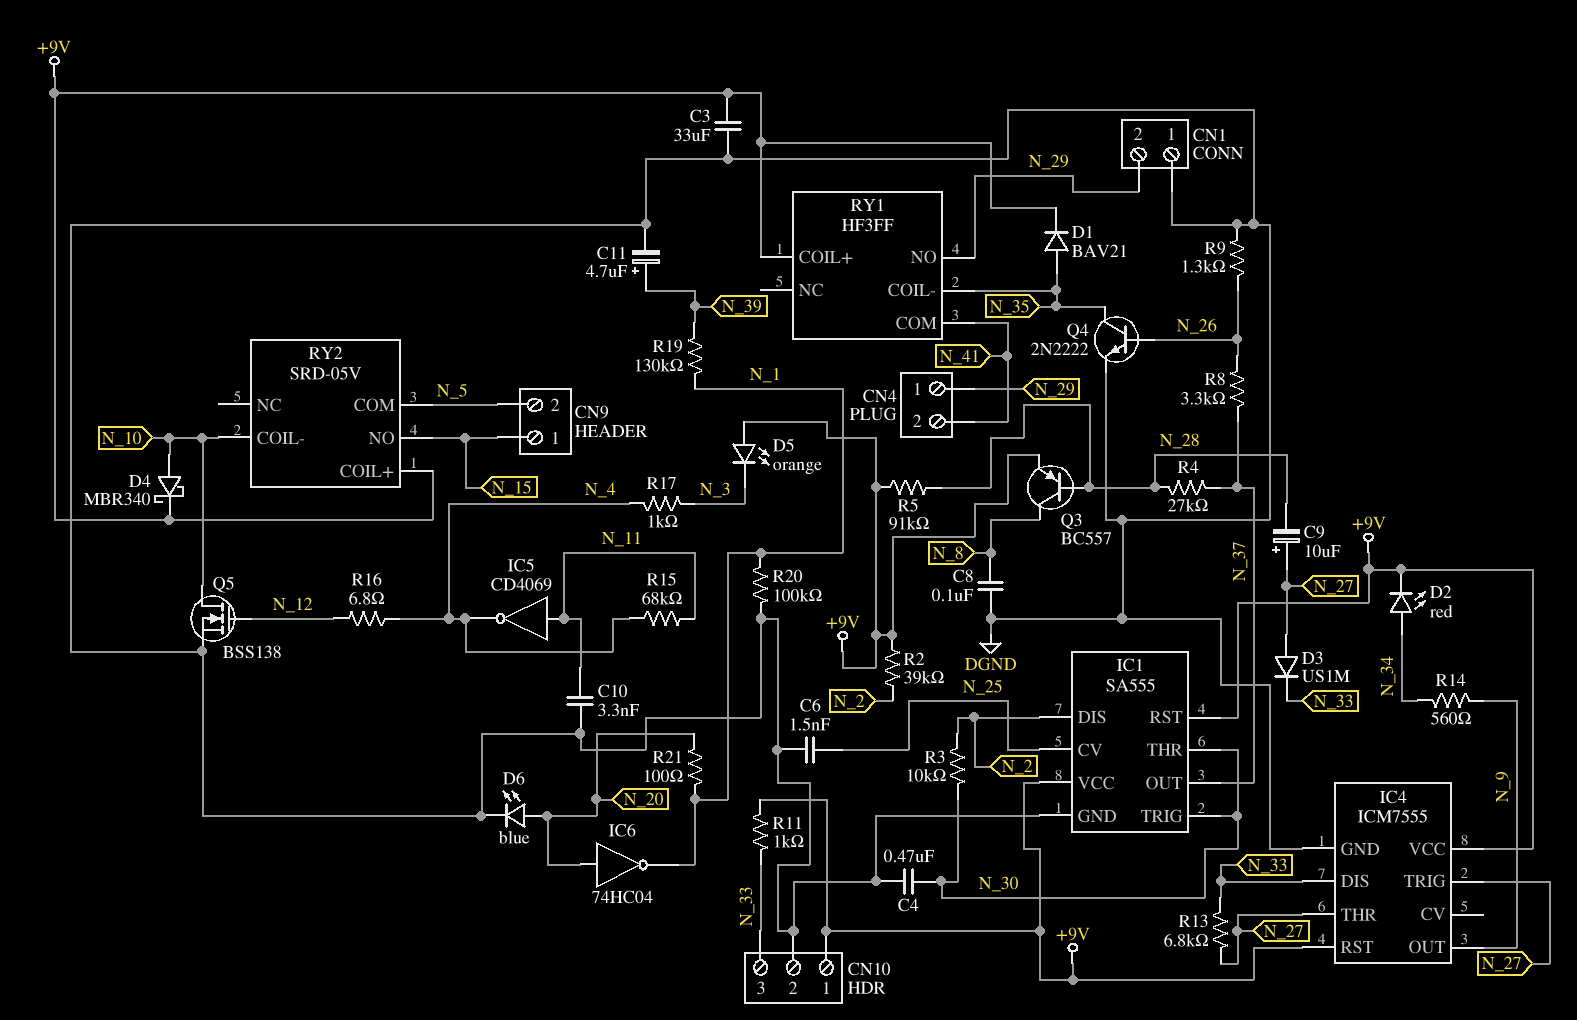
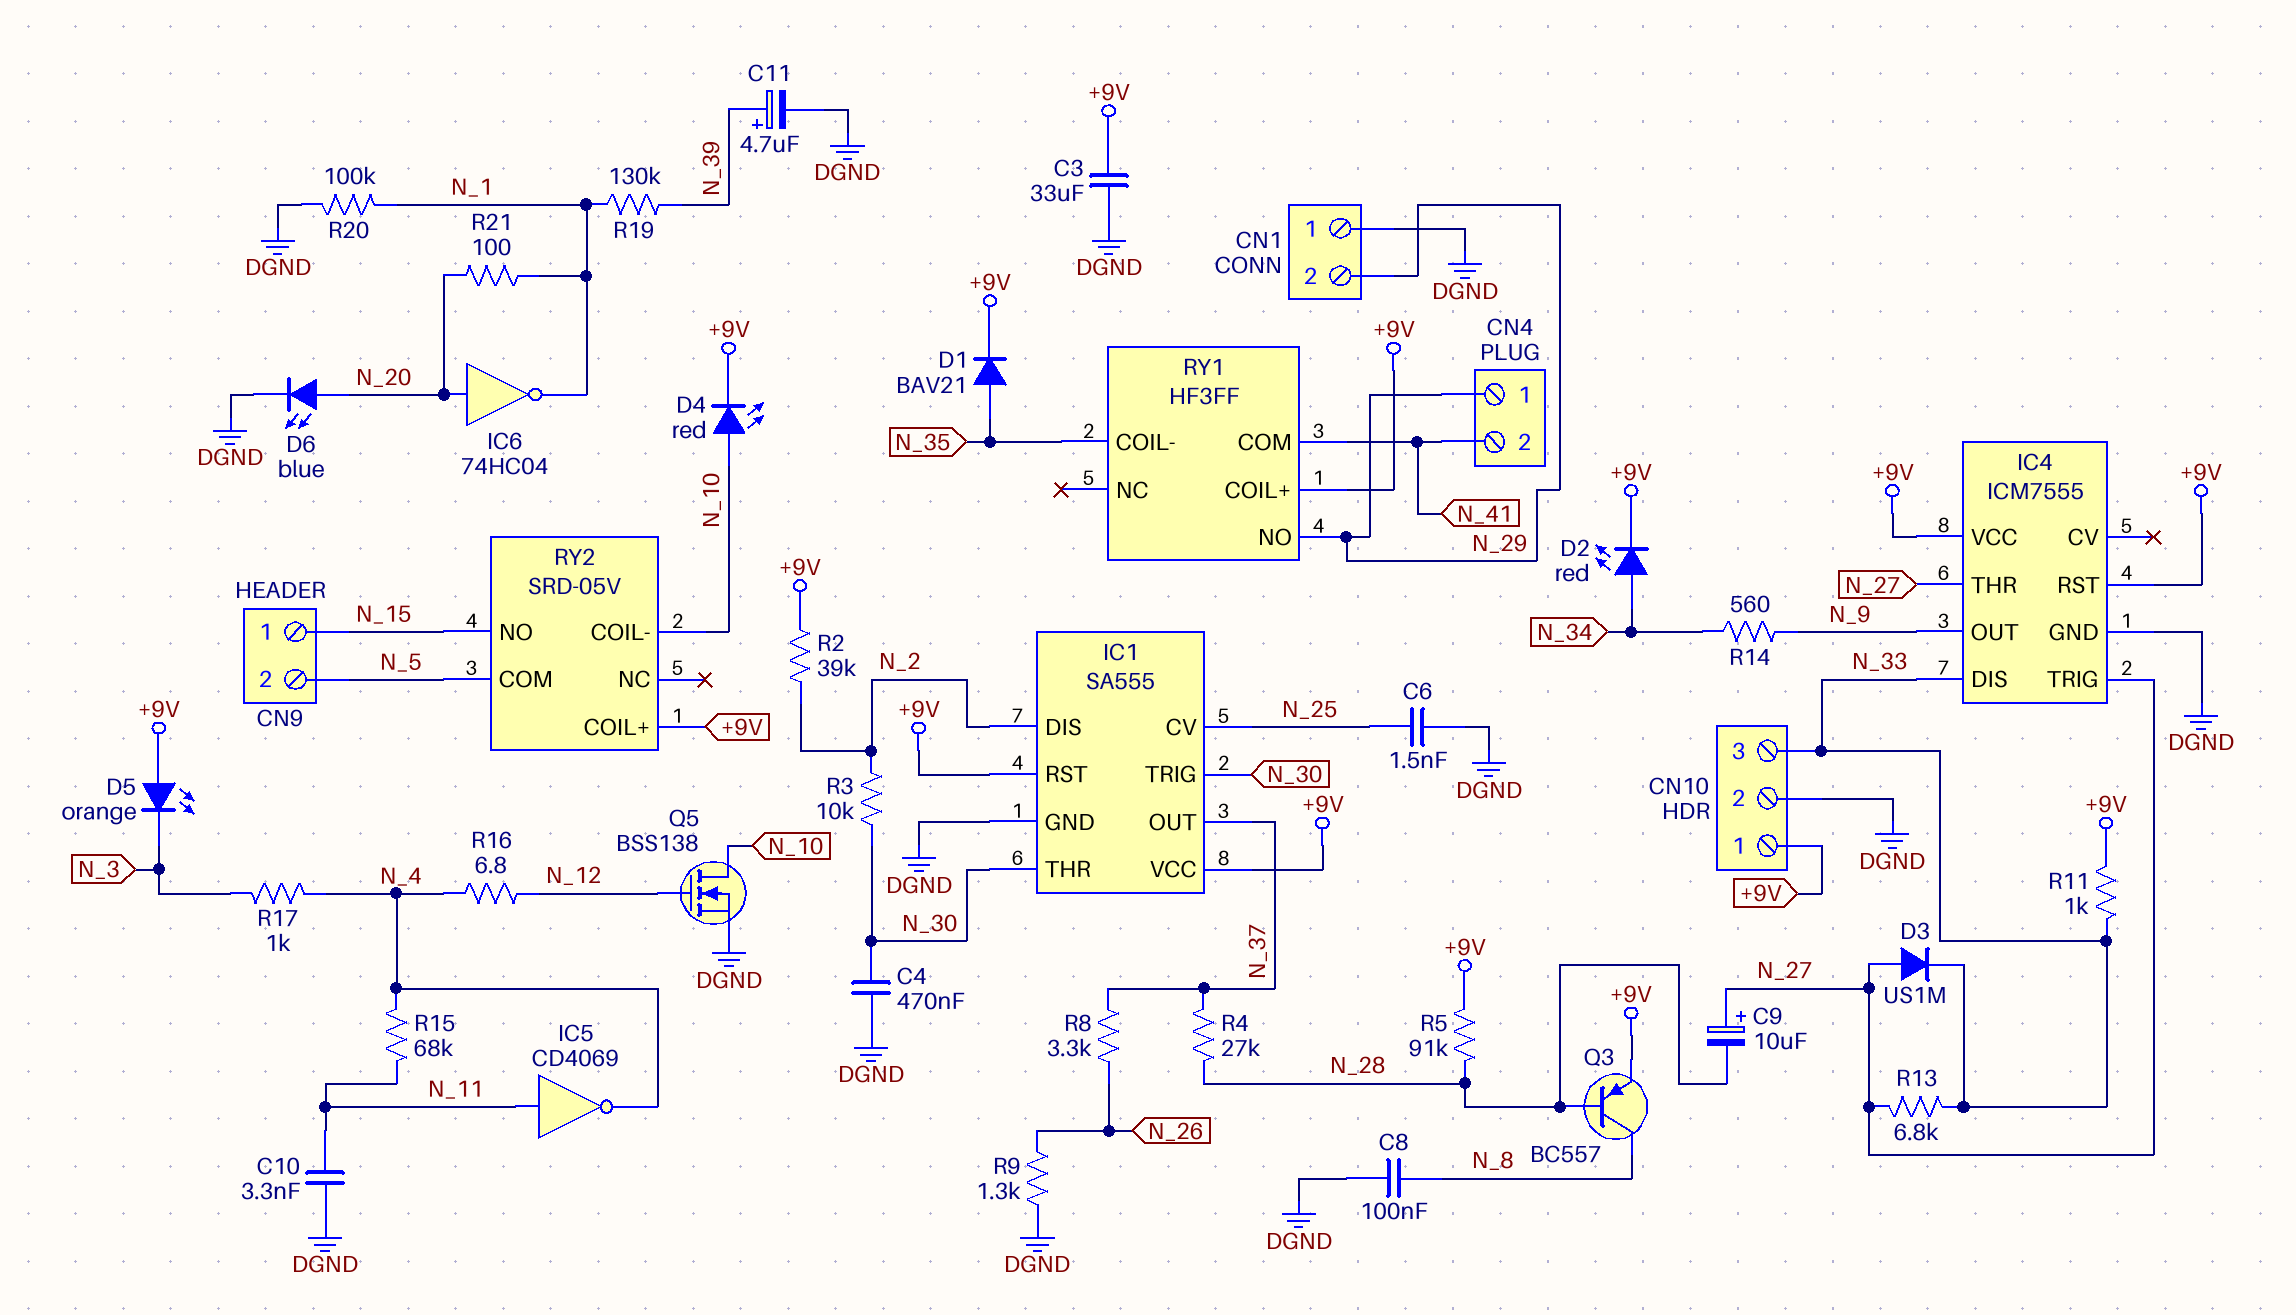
D4: schottky MBR340 (A N_10, K +9V) -> LED red (A N_10, K +9V)
Q4: NPN 2N2222 (B N_26, C N_35, E DGND) -> none

